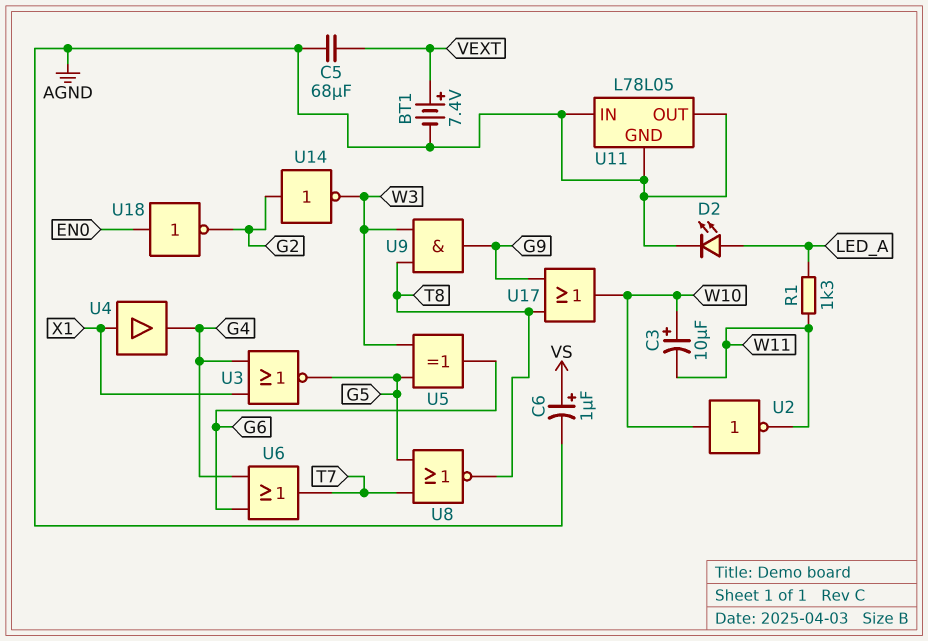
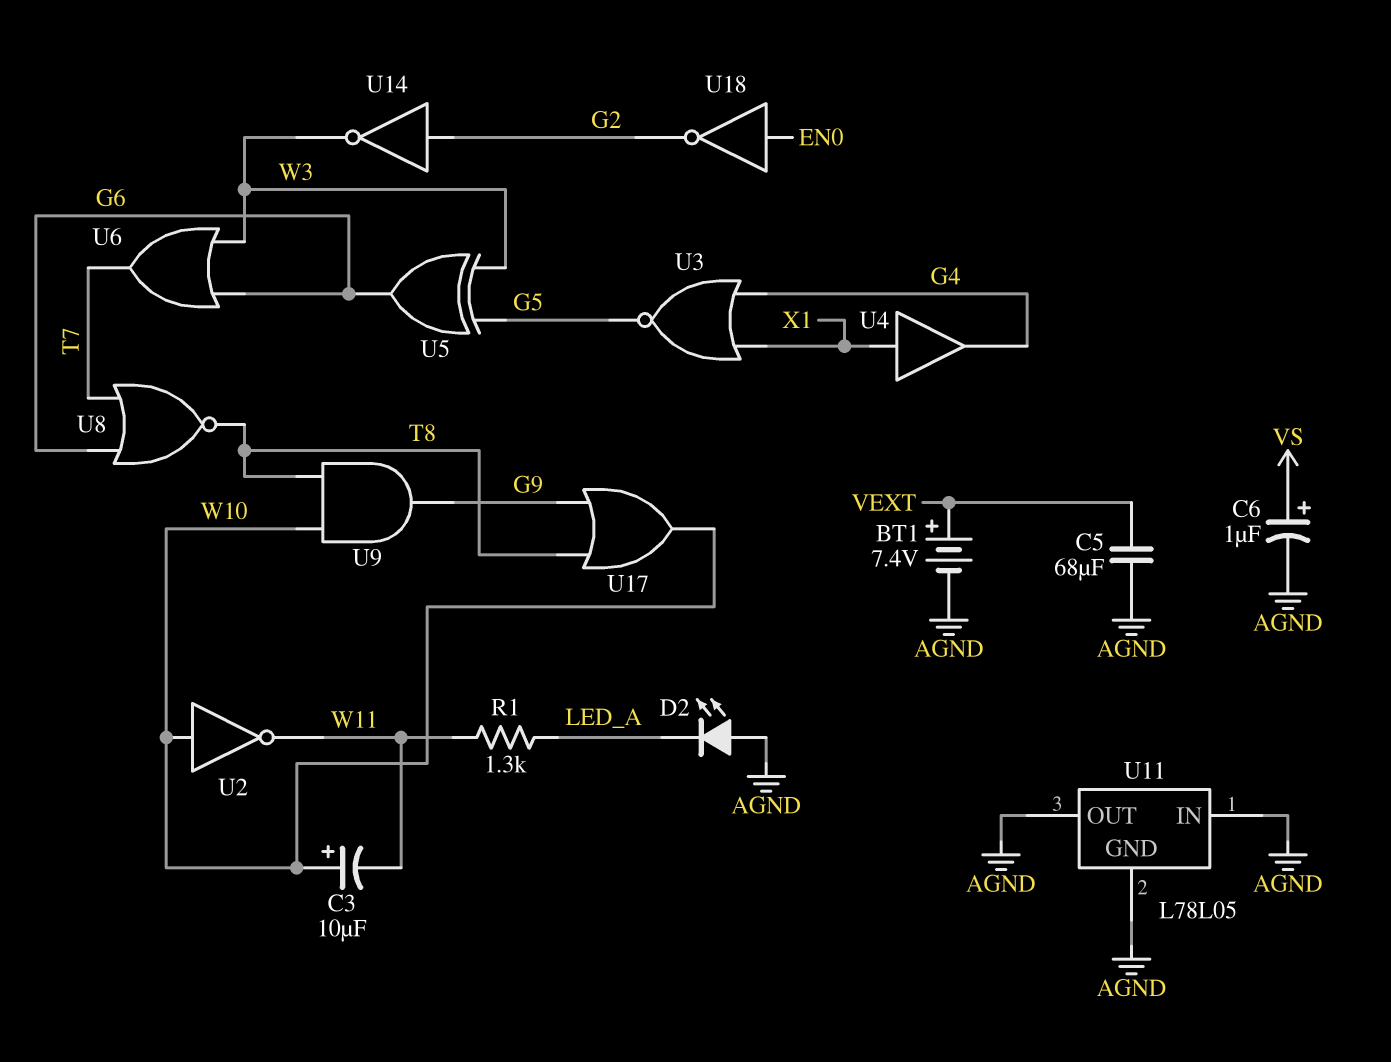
D2: LED (A LED_A, K AGND) -> LED (A AGND, K LED_A)
U6: OR (in G4, in G6, out T7) -> OR (in G6, in W3, out T7)
U8: NOR (in G5, in T7, out T8) -> NOR (in G6, in T7, out T8)
U9: AND (in T8, in W3, out G9) -> AND (in T8, in W10, out G9)

